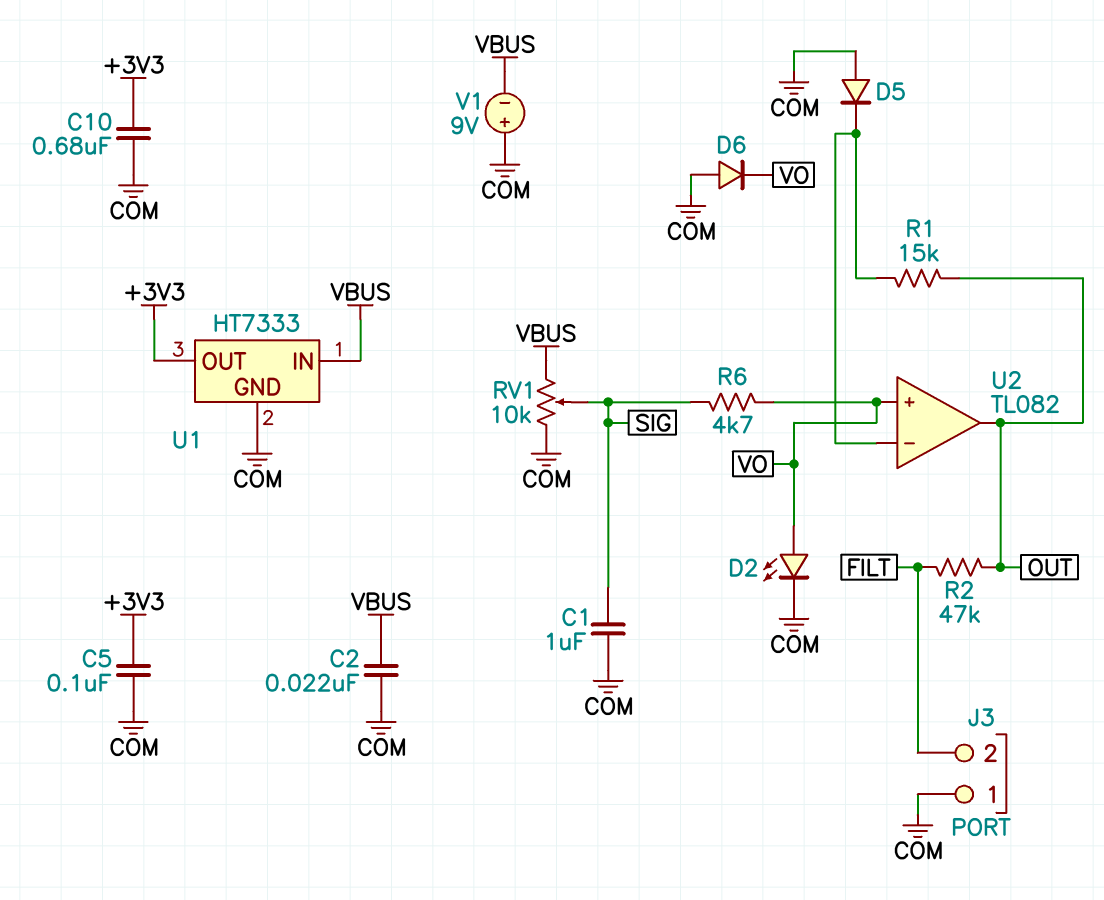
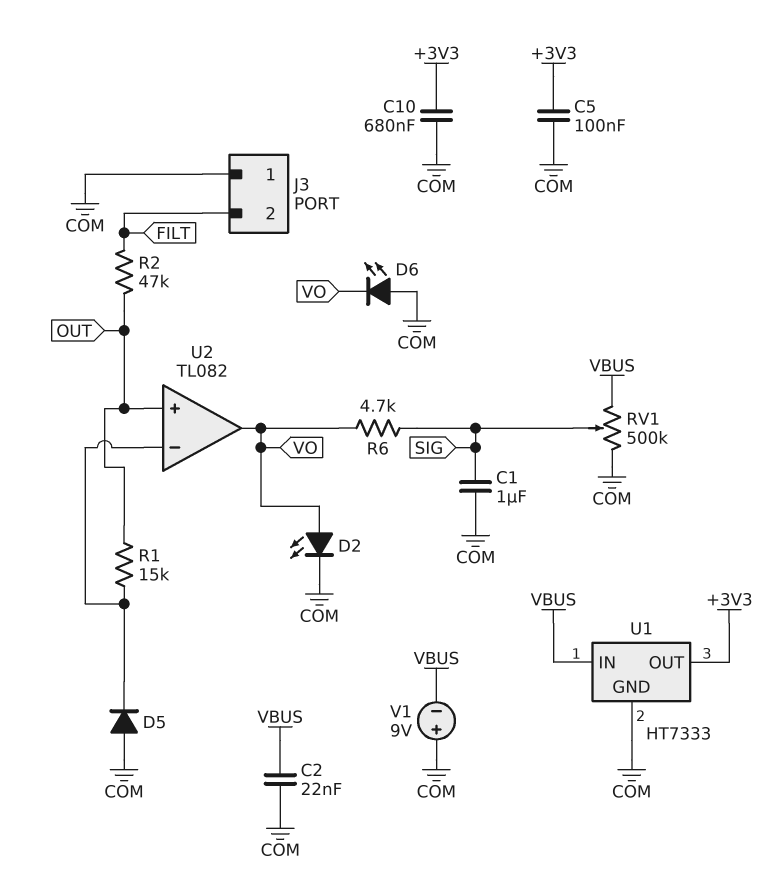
D6: diode (A COM, K VO) -> LED (A COM, K VO)
RV1: 10k (COM, VBUS, wiper SIG) -> 500k (COM, VBUS, wiper SIG)
U2 pin in+: VO -> OUT
U2 pin out: OUT -> VO

